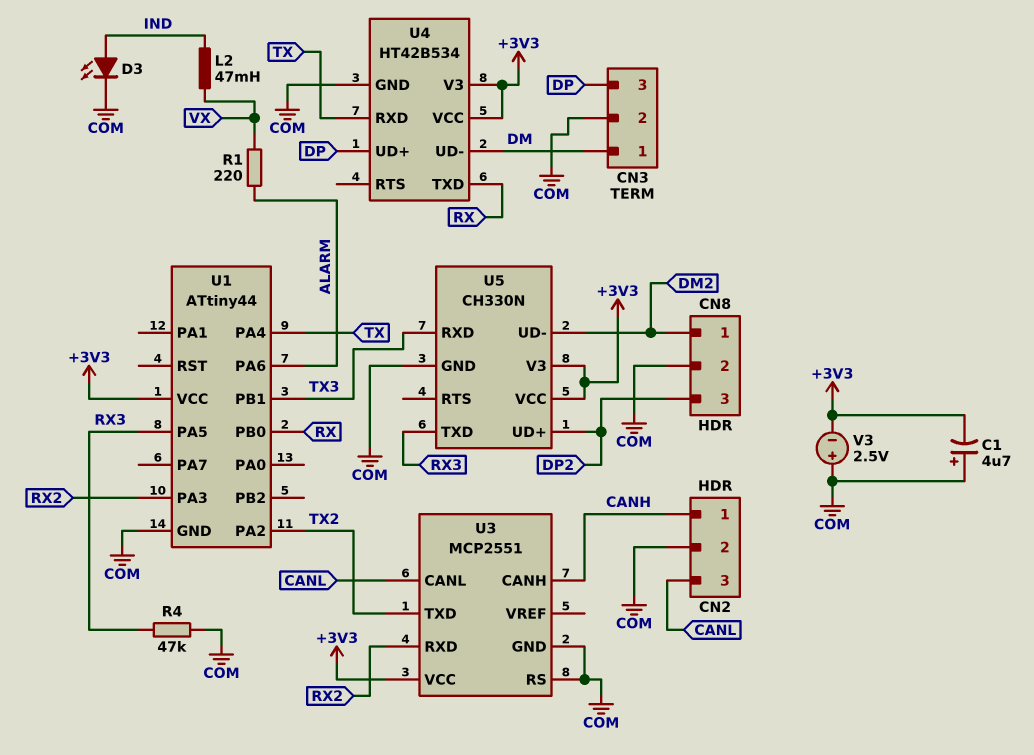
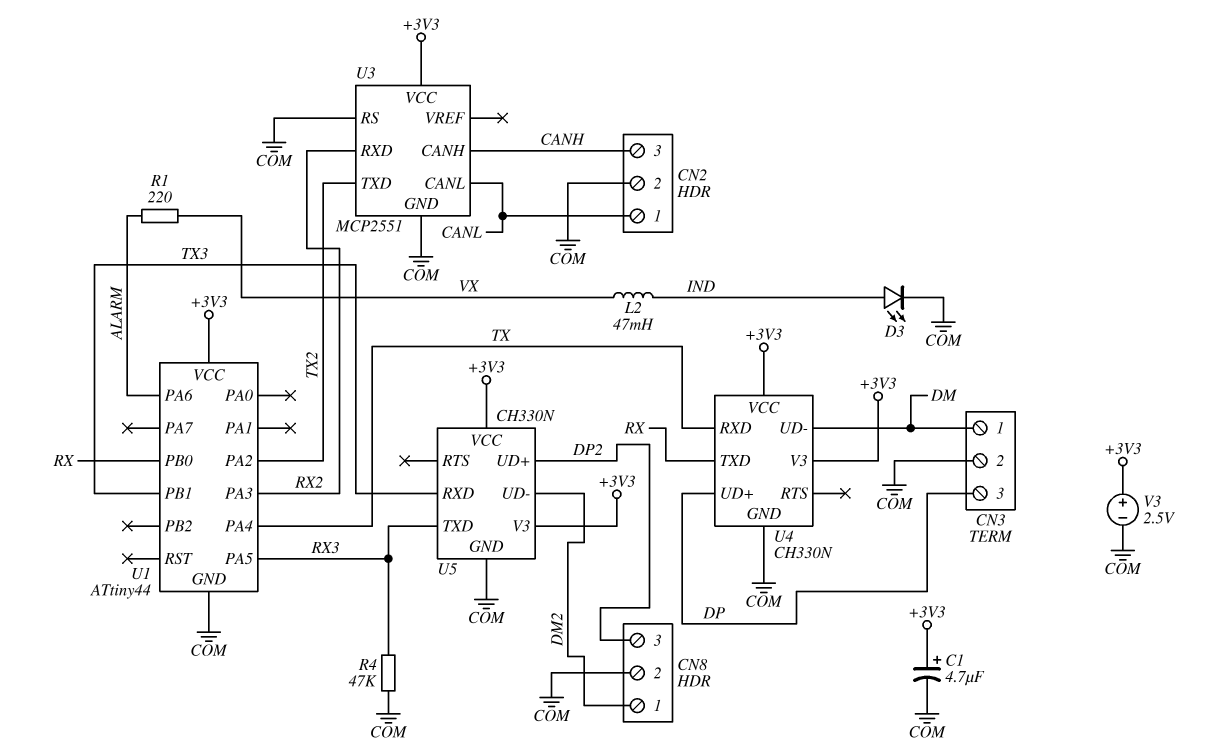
C1: 4.7uF (plus COM, minus +3V3) -> 4.7uF (plus +3V3, minus COM)
CN2 pin 1: CANH -> CANL
CN2 pin 3: CANL -> CANH
U4: HT42B534 -> CH330N
V3: 2.5V (plus COM, minus +3V3) -> 2.5V (plus +3V3, minus COM)

